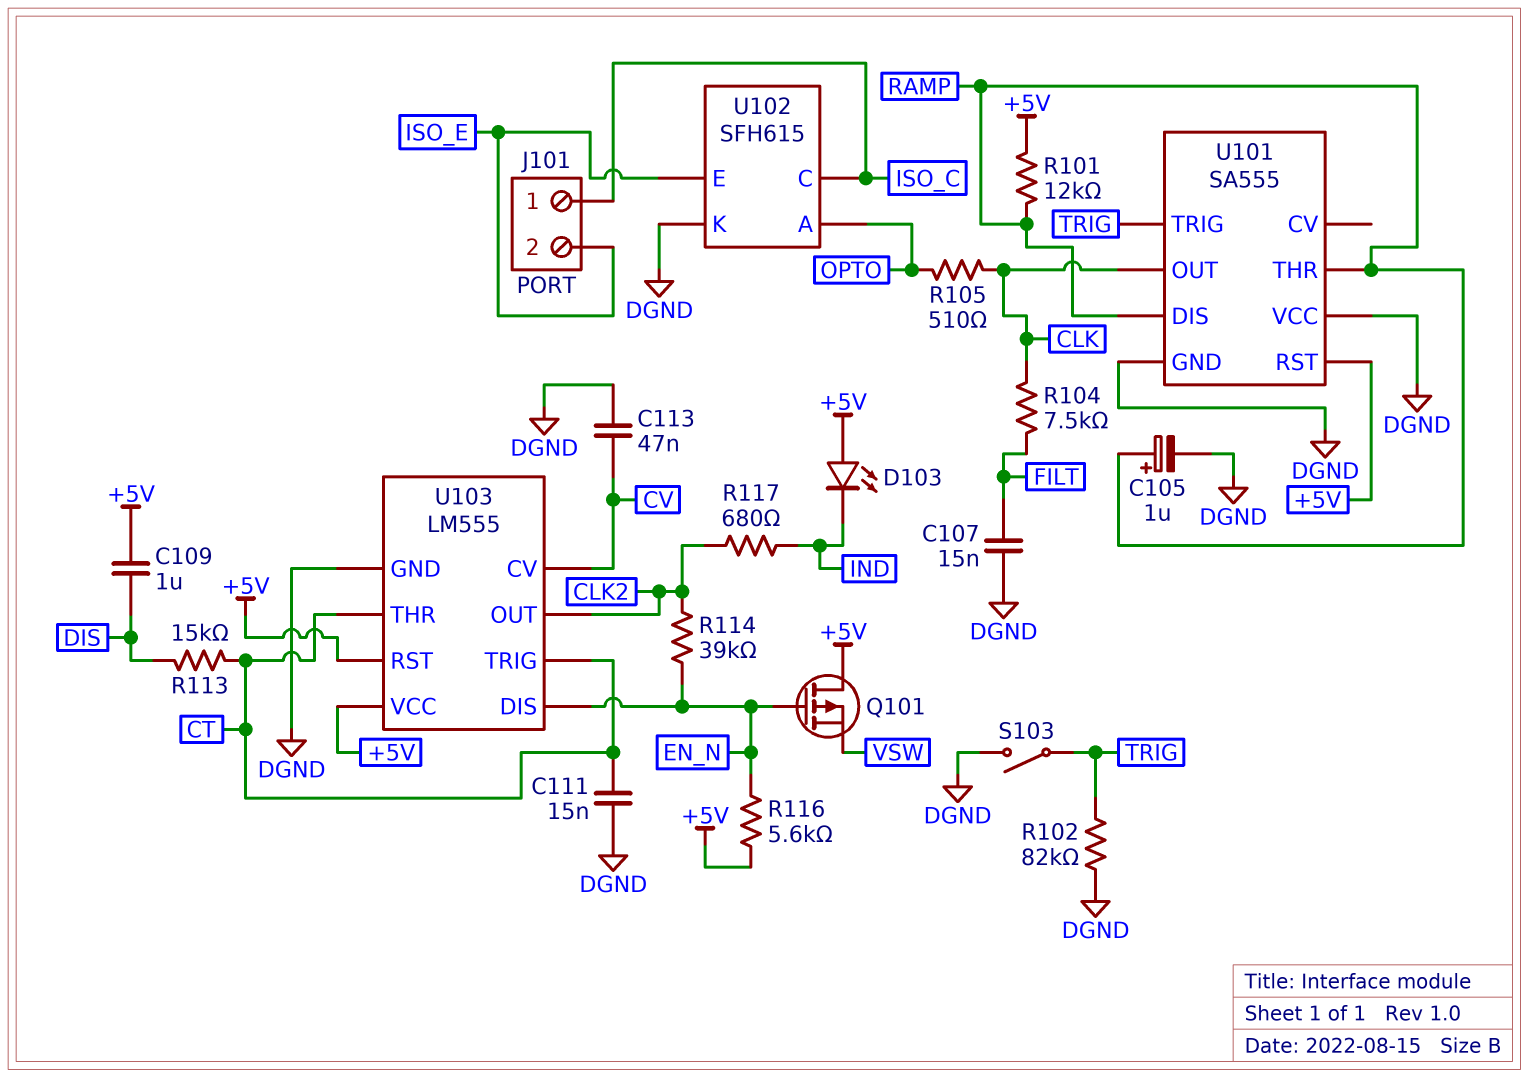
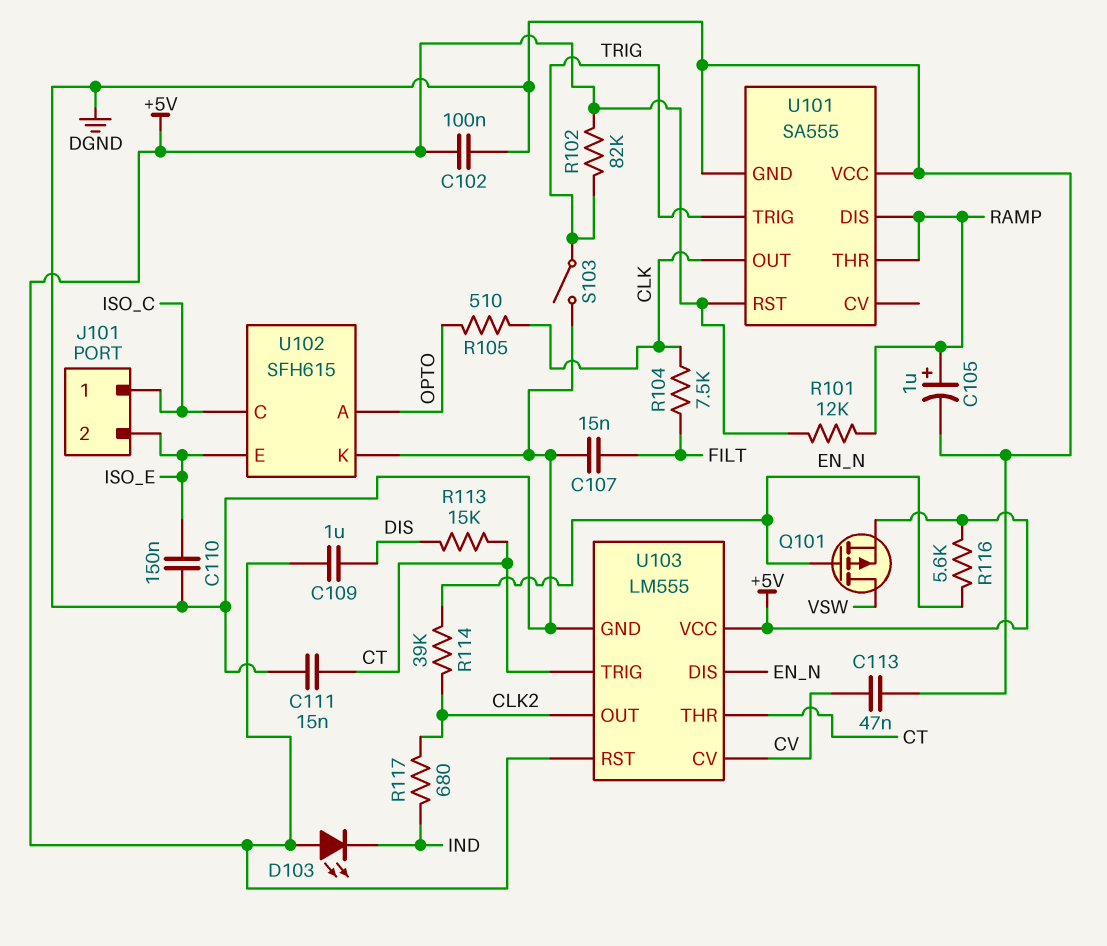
C102: none -> 100nF (+5V, DGND)
C110: none -> 150nF (DGND, ISO_E)
Q101: PMOS (G EN_N, D +5V, S VSW) -> PMOS (G EN_N, D VSW, S +5V)
R102: 82k (DGND, TRIG) -> 82k (+5V, TRIG)

